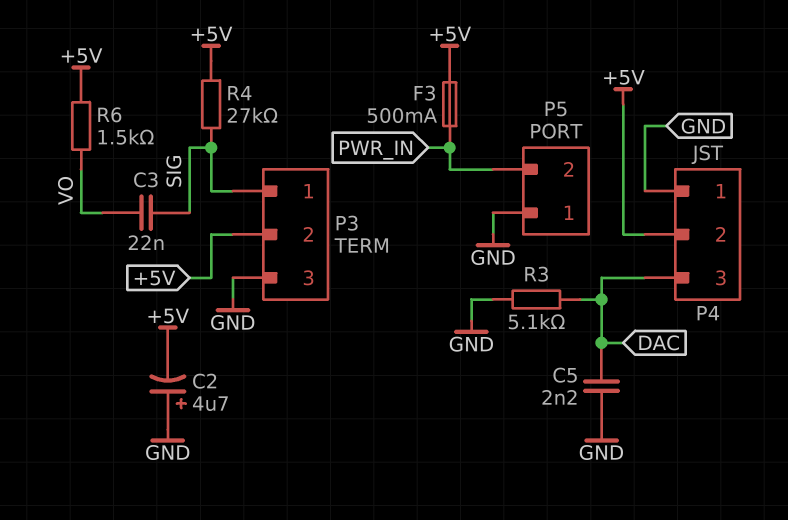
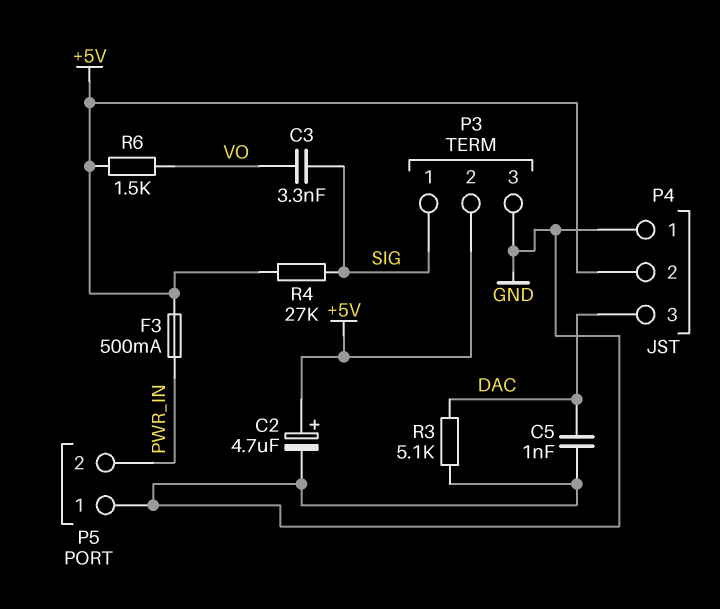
C2: 4.7uF (plus GND, minus +5V) -> 4.7uF (plus +5V, minus GND)
C3: 22nF (SIG, VO) -> 3.3nF (SIG, VO)
C5: 2.2nF (DAC, GND) -> 1nF (DAC, GND)

